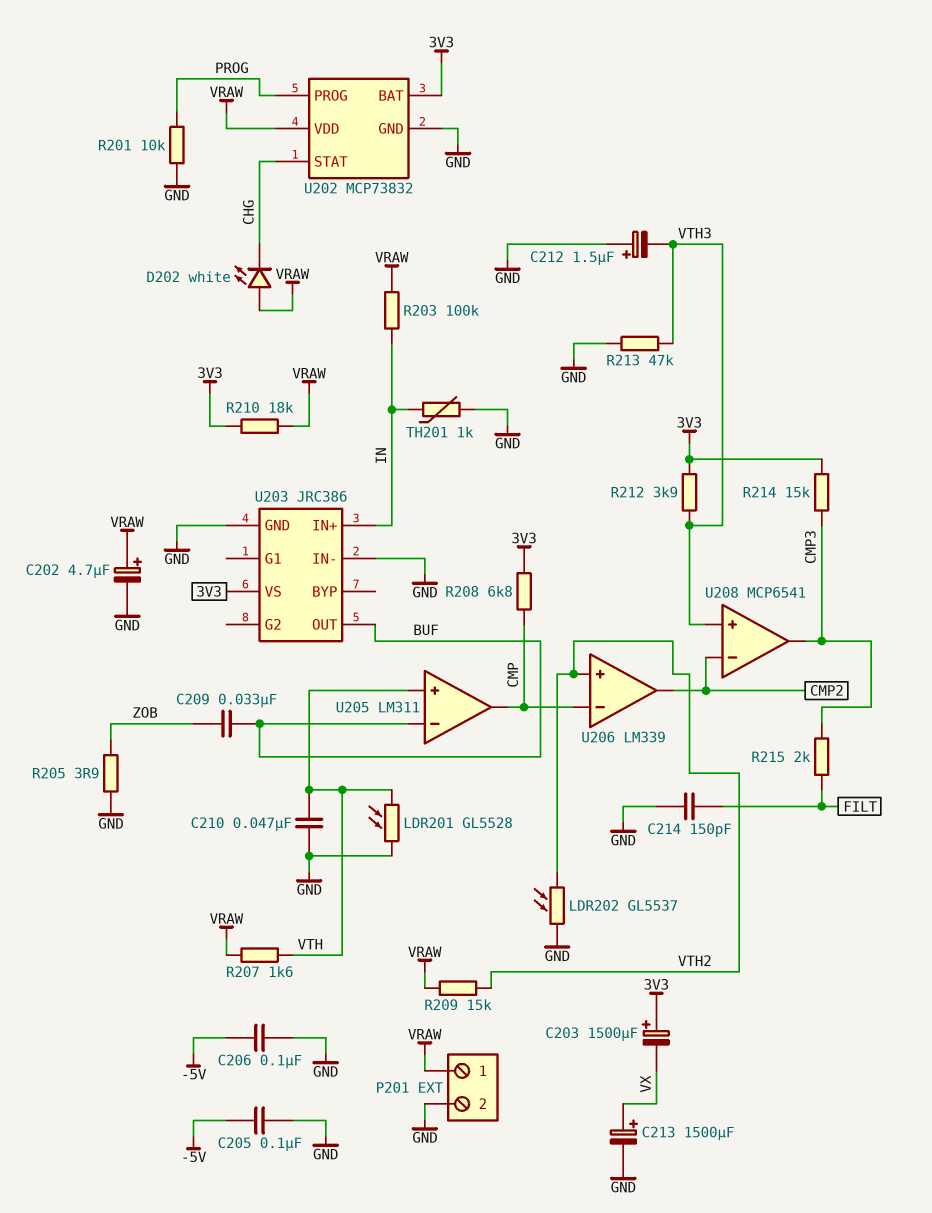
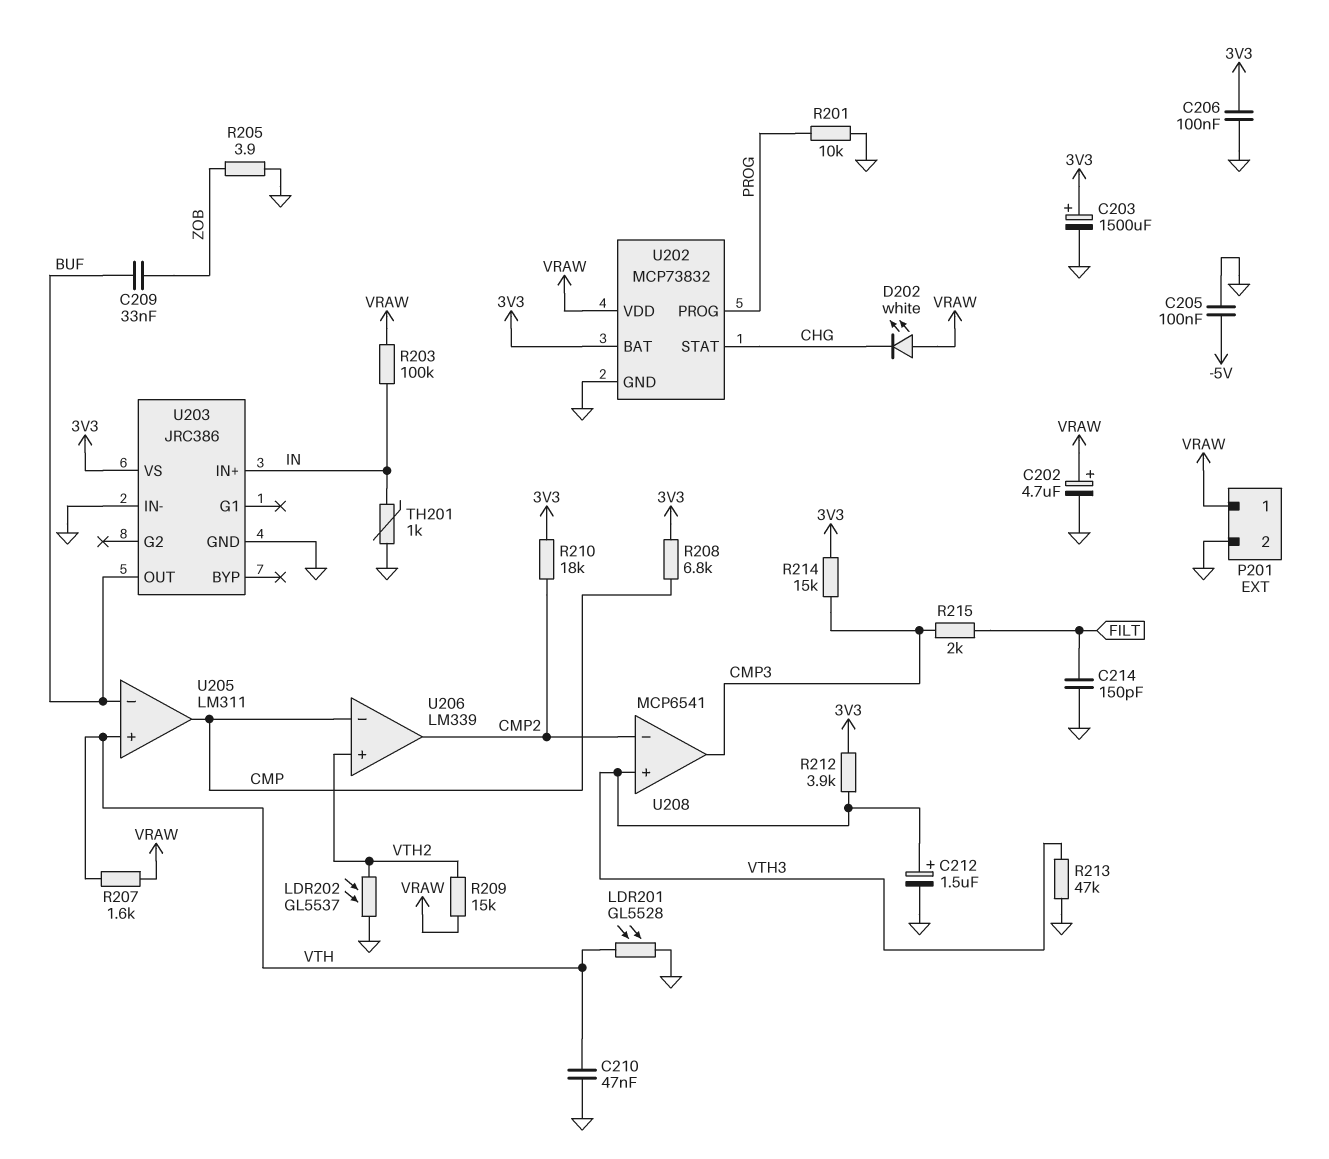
C203: 1500uF (plus 3V3, minus VX) -> 1500uF (plus 3V3, minus GND)
C206: 100nF (-5V, GND) -> 100nF (3V3, GND)
C212: 1.5uF (plus GND, minus VTH3) -> 1.5uF (plus VTH3, minus GND)
C213: 1500uF (plus VX, minus GND) -> none
R210: 18k (3V3, VRAW) -> 18k (3V3, CMP2)

